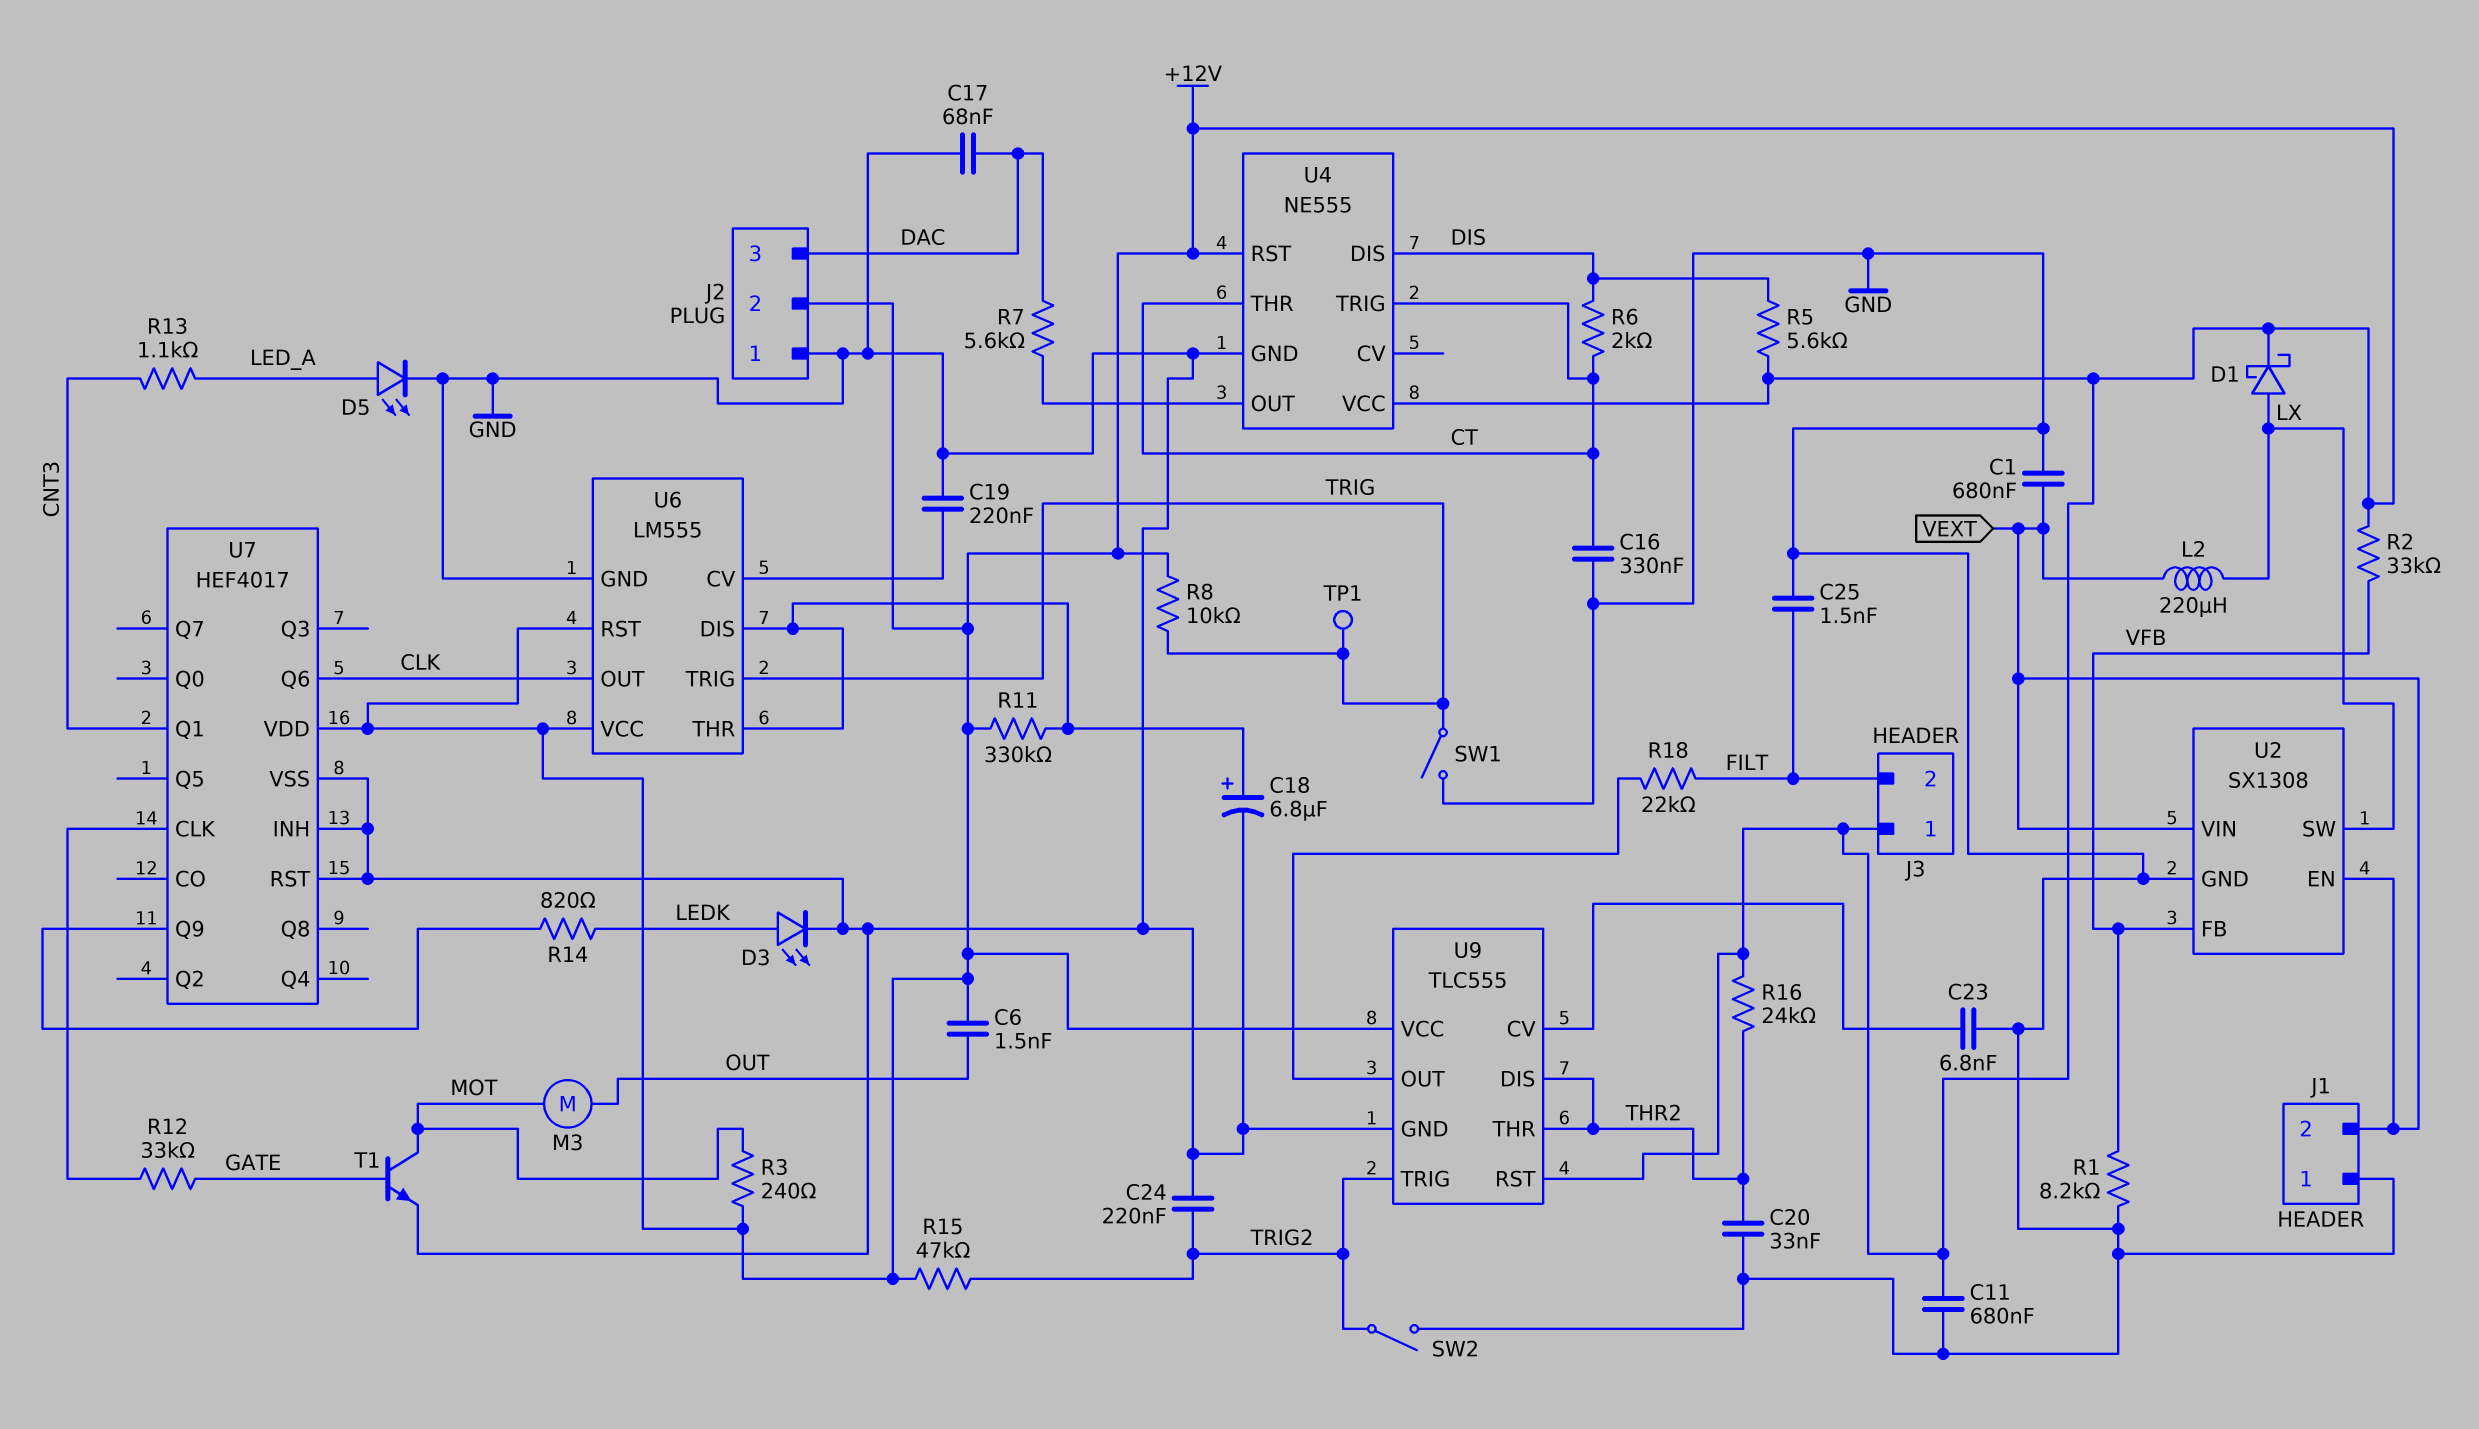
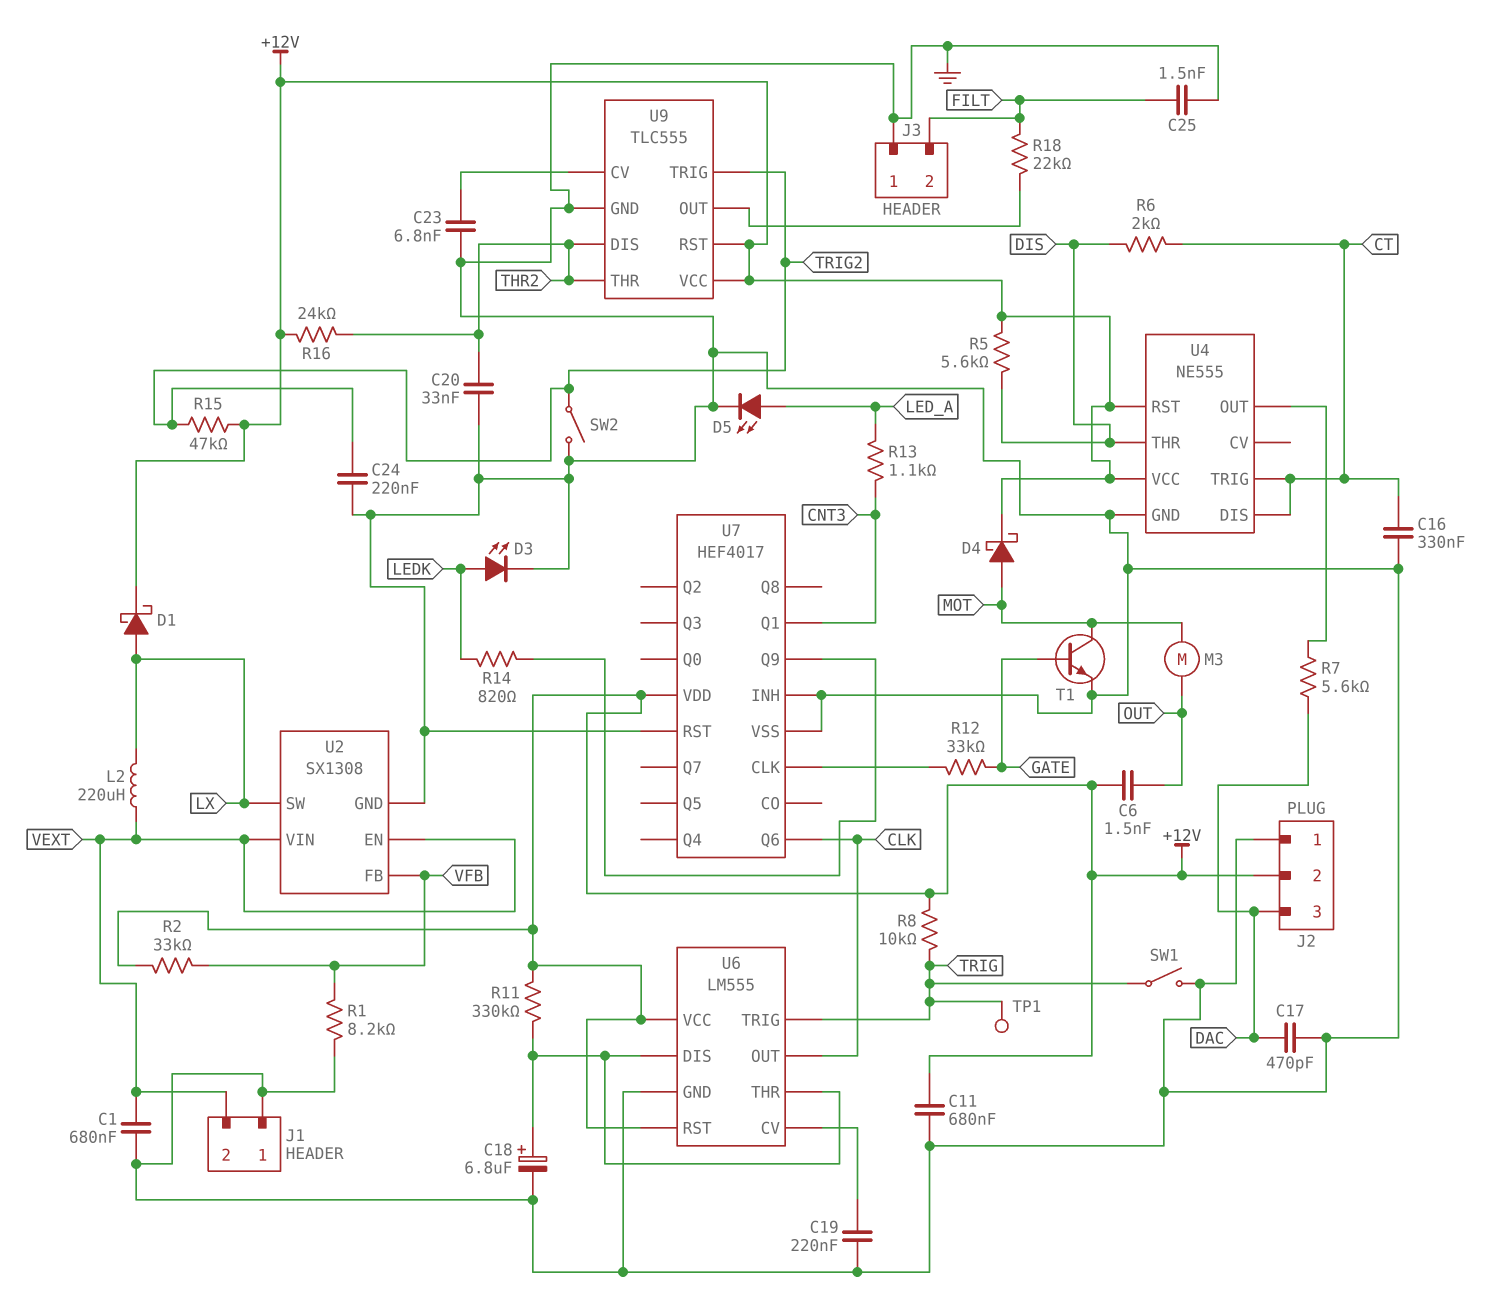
C17: 68nF (DAC, GND) -> 470pF (DAC, GND)
D4: none -> schottky (A MOT, K +12V)
J3 pin 1: +12V -> GND
R3: 240 (+12V, MOT) -> none
U4 pin DIS: DIS -> CT
U4 pin THR: CT -> DIS

